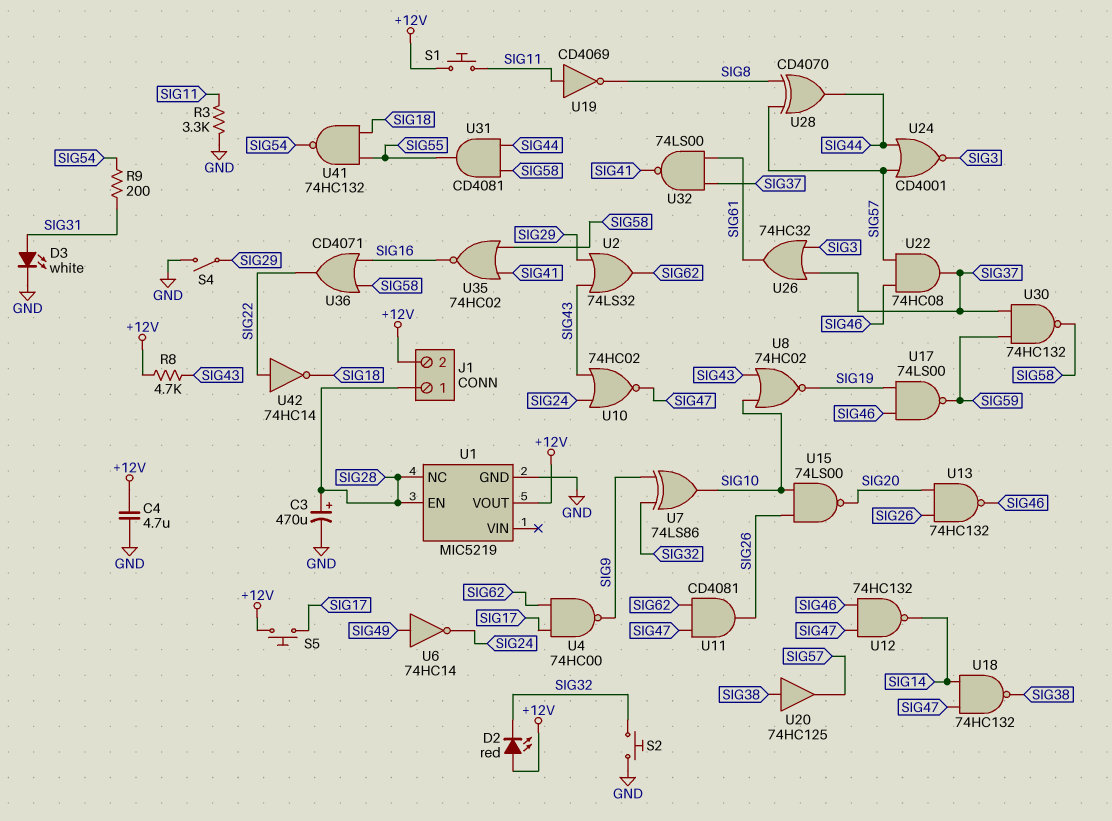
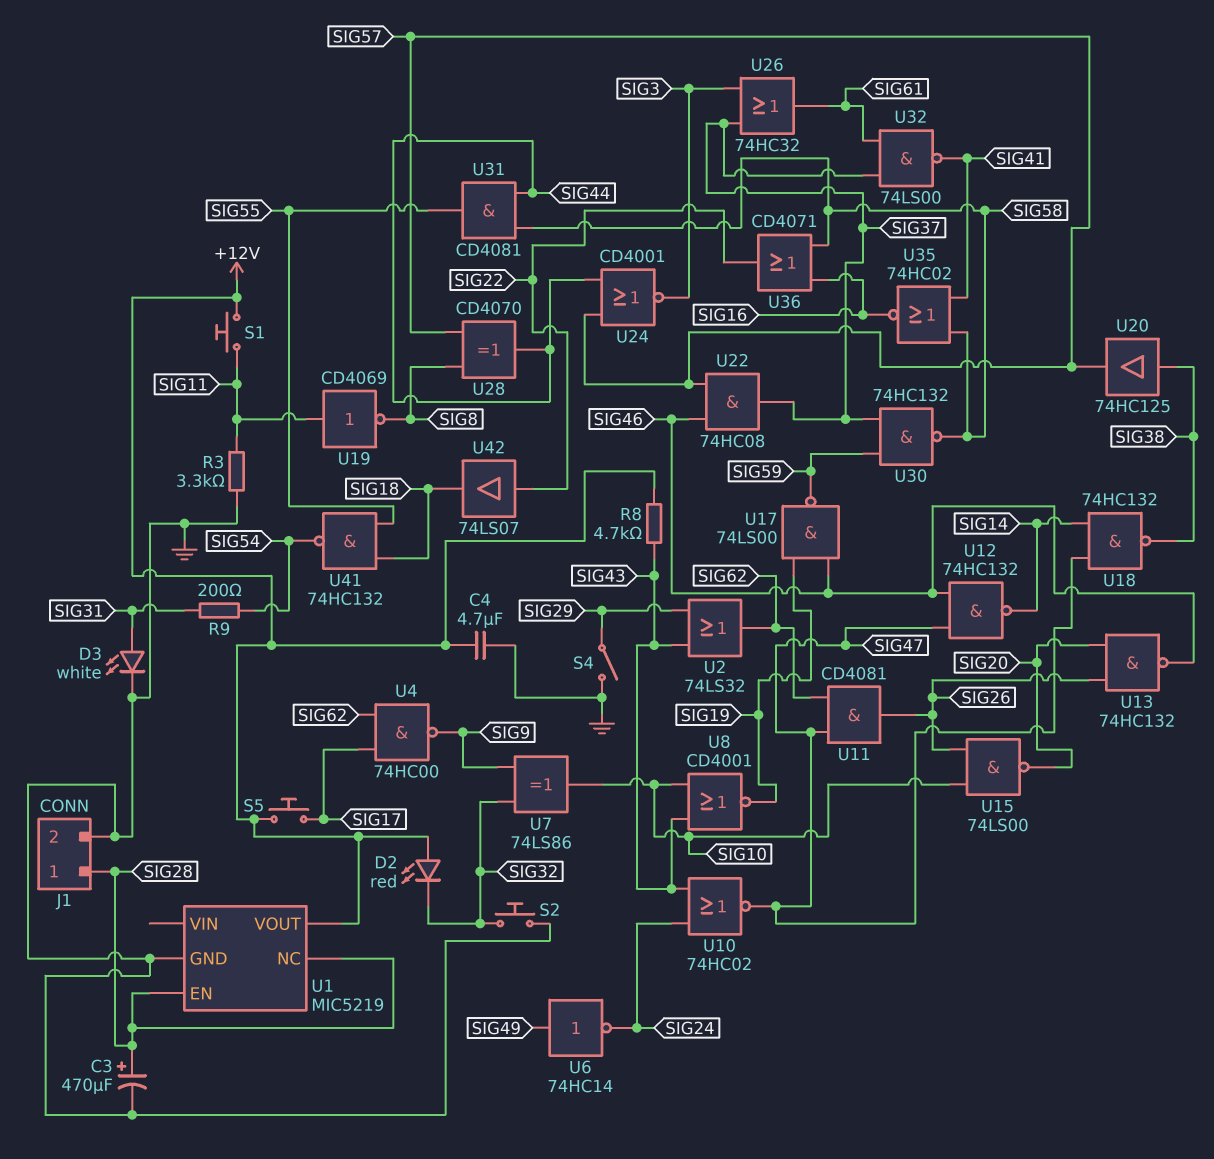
J1 pin 2: +12V -> GND
U8: NOR 74HC02 (in SIG10, in SIG43, out SIG19) -> NOR CD4001 (in SIG10, in SIG43, out SIG19)
U42: NOT 74HC14 (in SIG22, out SIG18) -> buffer 74LS07 (in SIG22, out SIG18)

